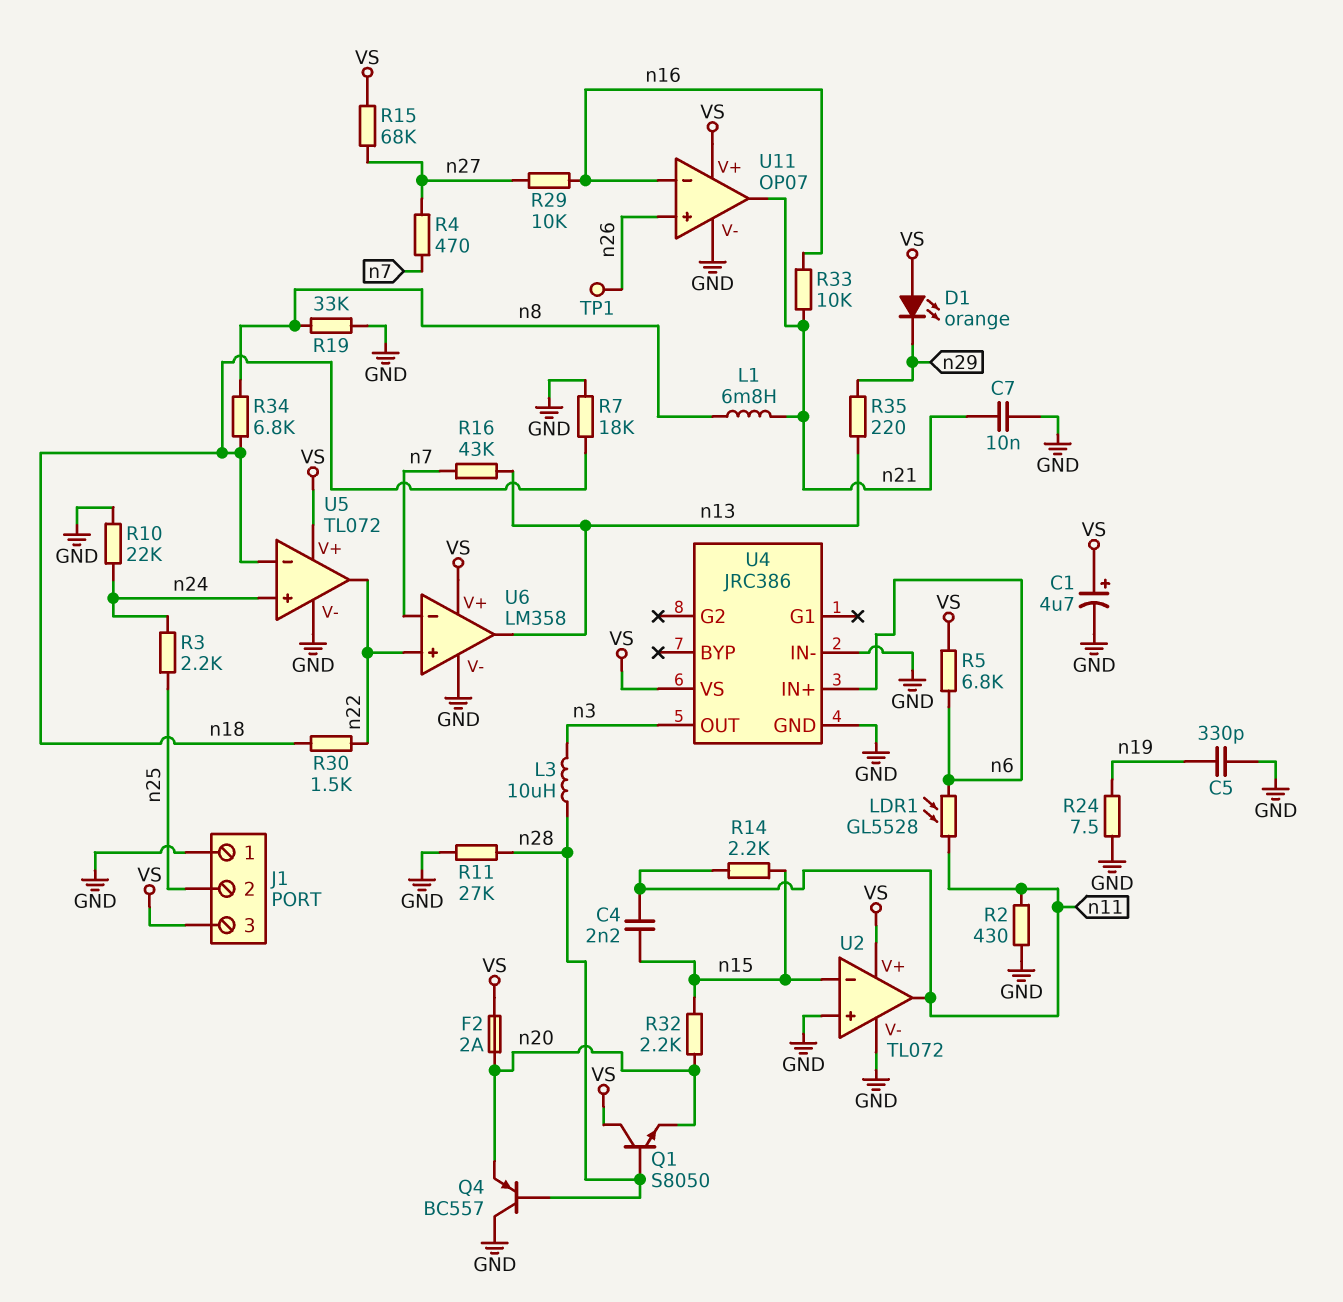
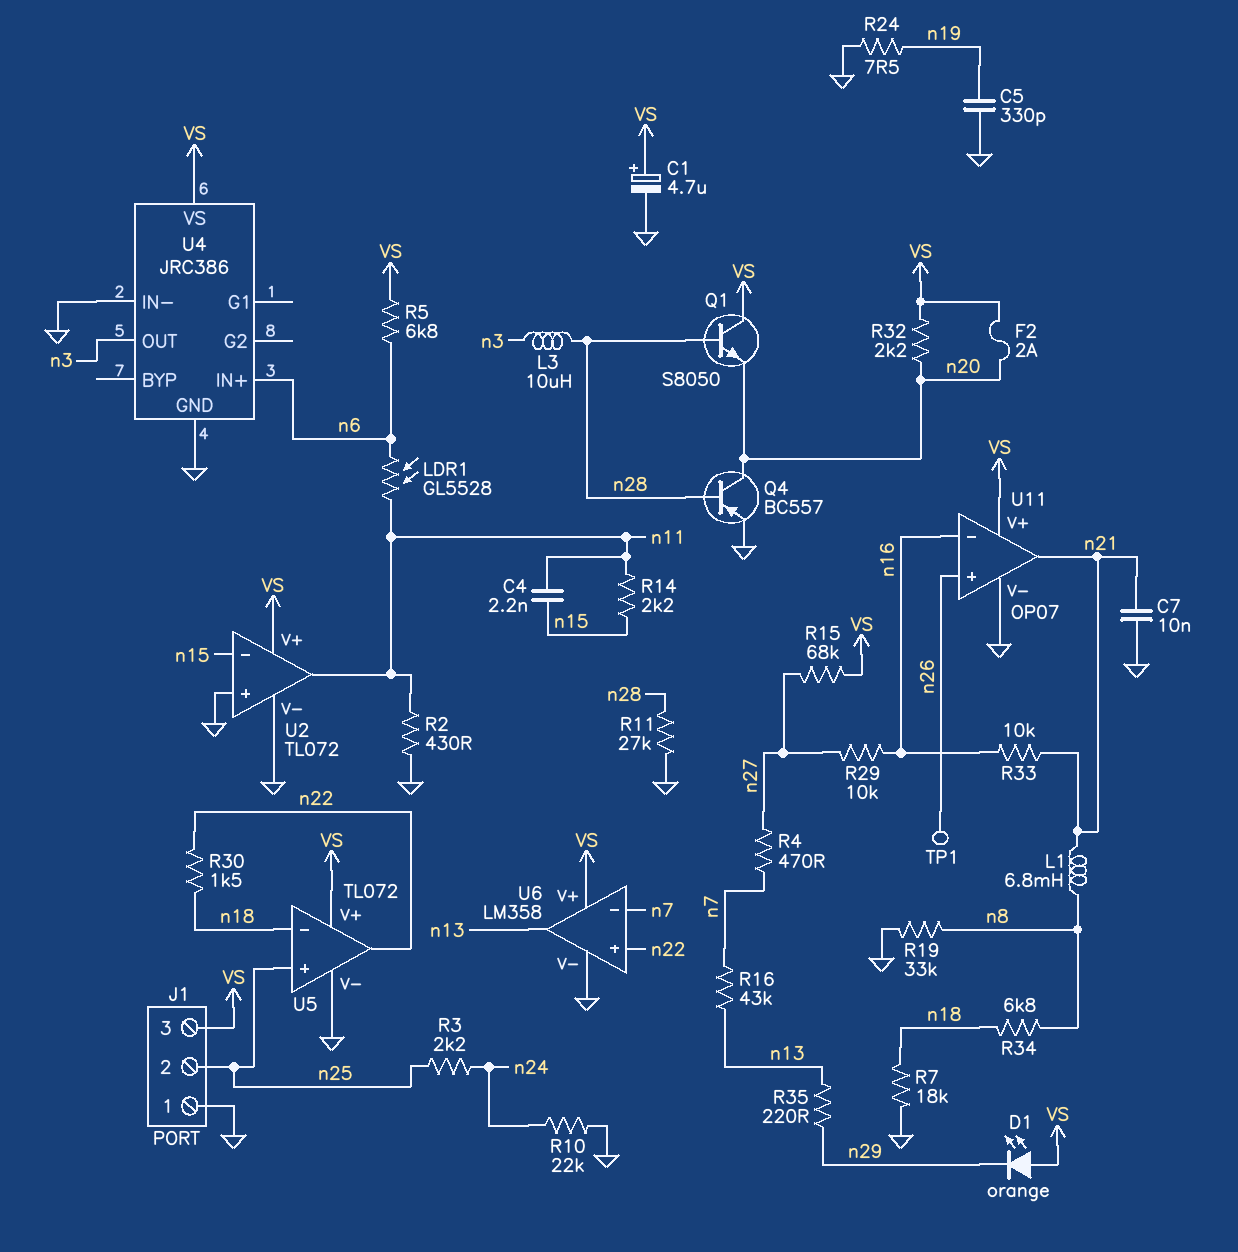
Q4: PNP BC557 (B n28, C GND, E n20) -> PNP BC557 (B n28, C n20, E GND)
R32: 2.2k (n15, n20) -> 2.2k (VS, n20)
U5 pin in+: n24 -> n25

